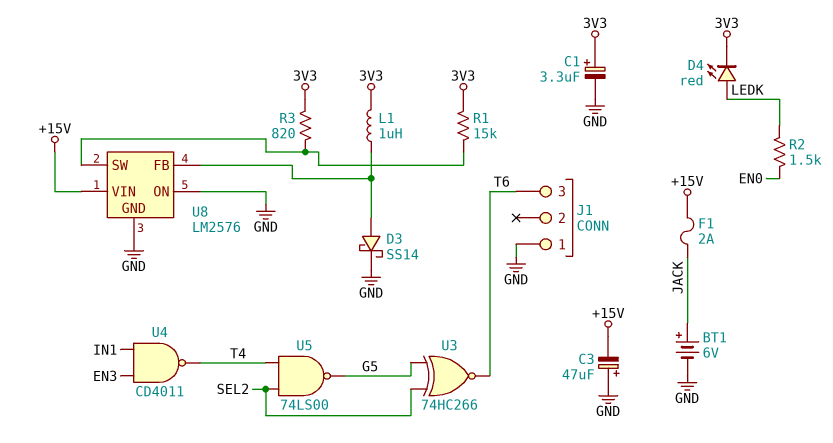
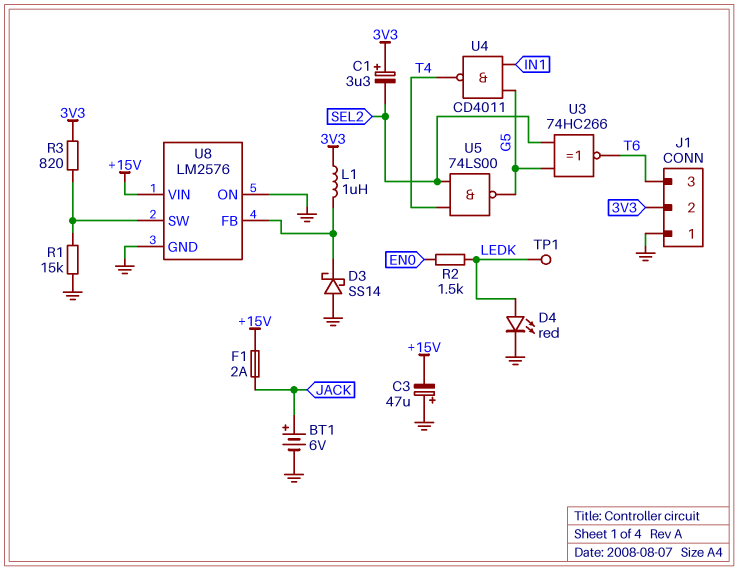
C1: 3.3uF (plus 3V3, minus GND) -> 3.3uF (plus 3V3, minus SEL2)
D3: schottky SS14 (A U8/FB, K GND) -> schottky SS14 (A GND, K U8/FB)
D4: LED red (A LEDK, K 3V3) -> LED red (A LEDK, K GND)
J1 pin 2: none -> 3V3
R1: 15k (3V3, U8/SW) -> 15k (GND, U8/SW)
TP1: none -> test point (LEDK)
U4: NAND CD4011 (in EN3, in IN1, out T4) -> NAND CD4011 (in G5, in IN1, out T4)

